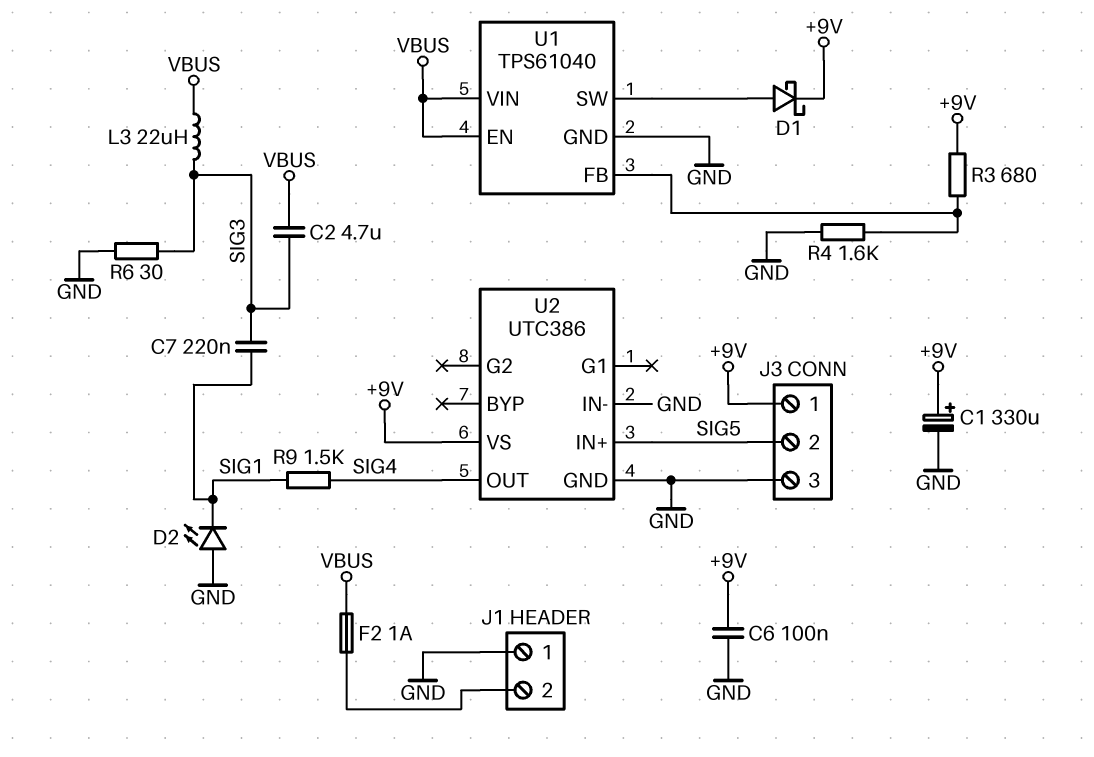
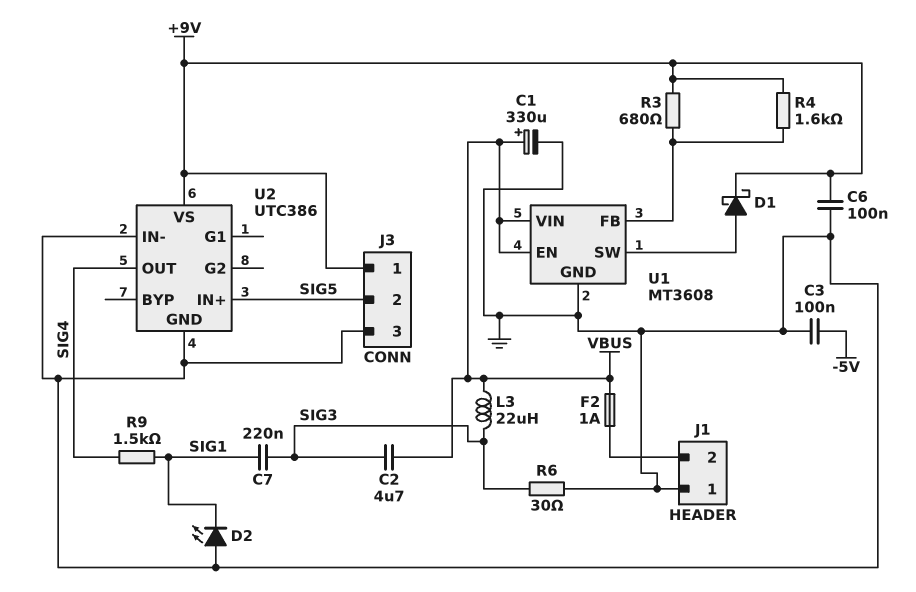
C1: 330uF (plus +9V, minus GND) -> 330uF (plus VBUS, minus GND)
C3: none -> 100nF (-5V, GND)
R4: 1.6k (GND, U1/FB) -> 1.6k (+9V, U1/FB)
U1: TPS61040 -> MT3608

